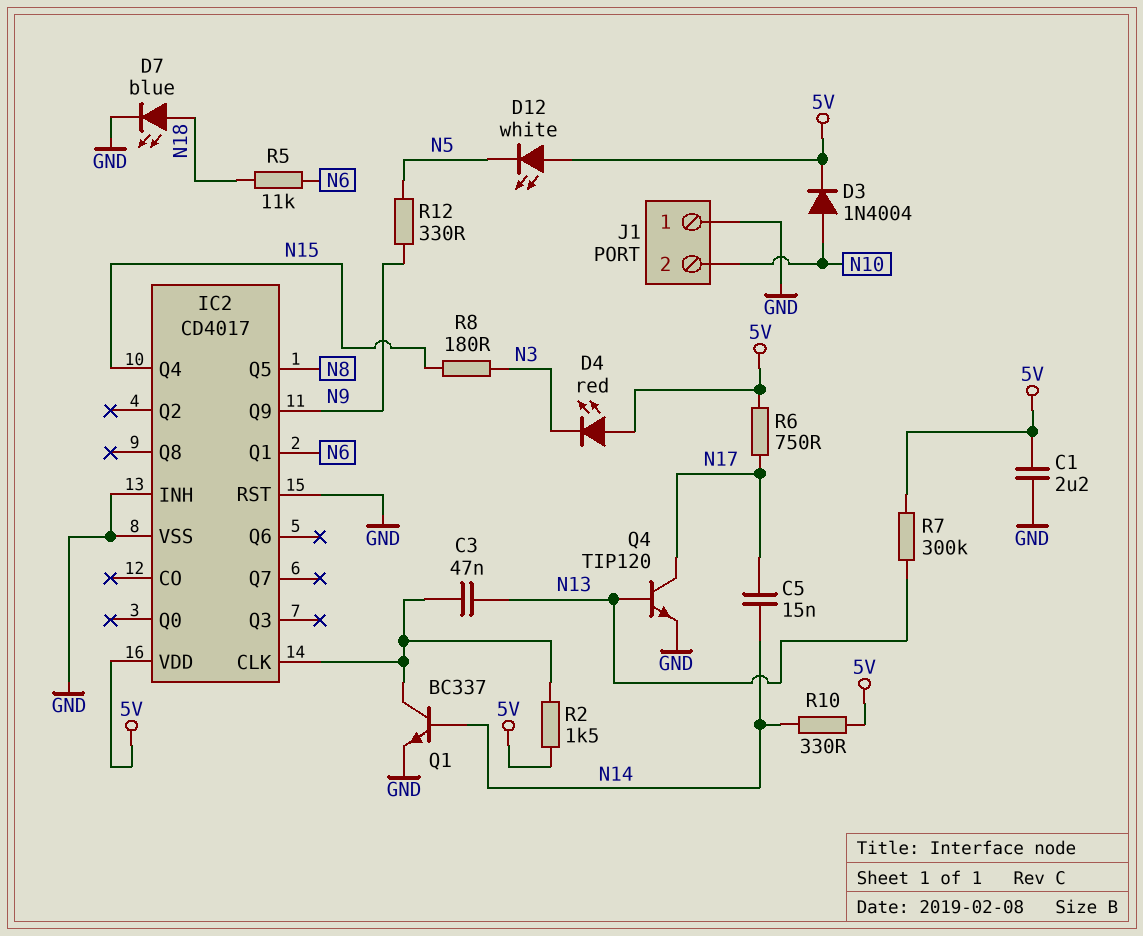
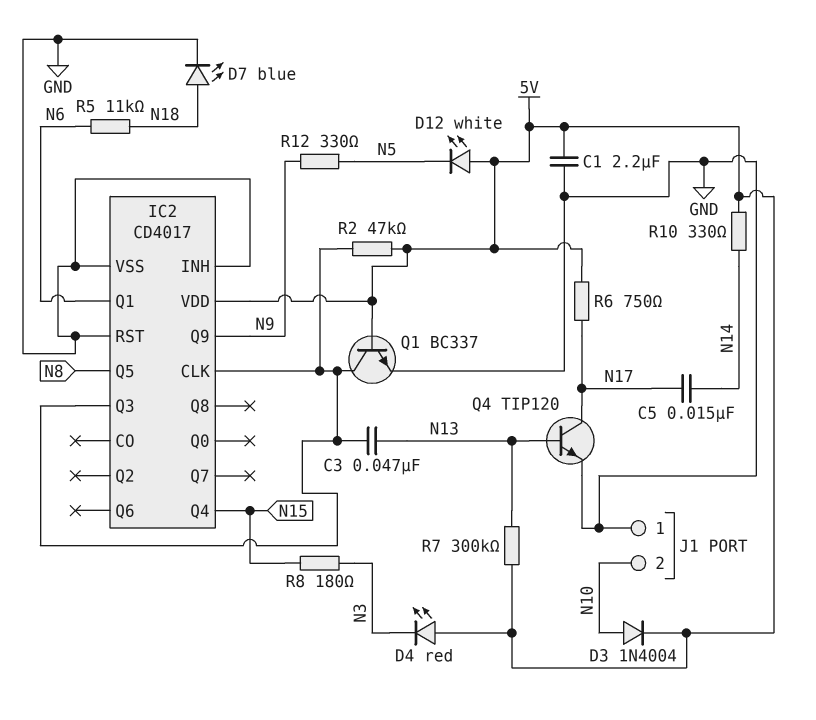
IC2 pin Q3: none -> IC2/CLK
Q1: NPN BC337 (B N14, C IC2/CLK, E GND) -> NPN BC337 (B 5V, C IC2/CLK, E GND)
R2: 1.5k (5V, IC2/CLK) -> 47k (5V, IC2/CLK)

